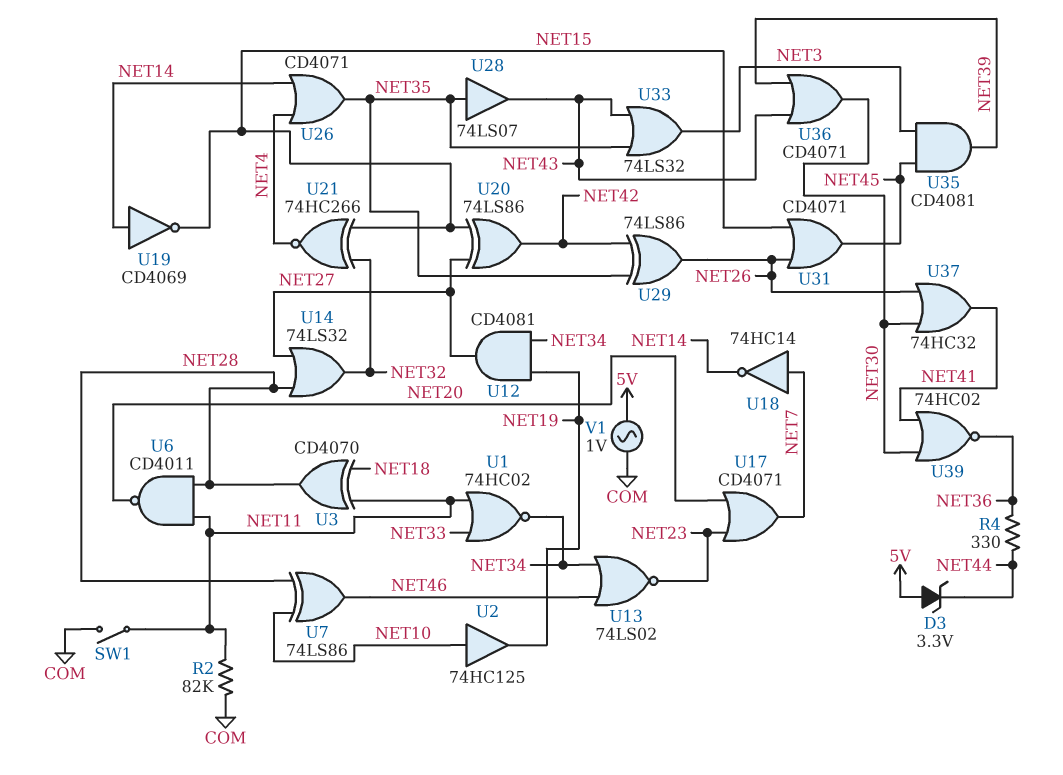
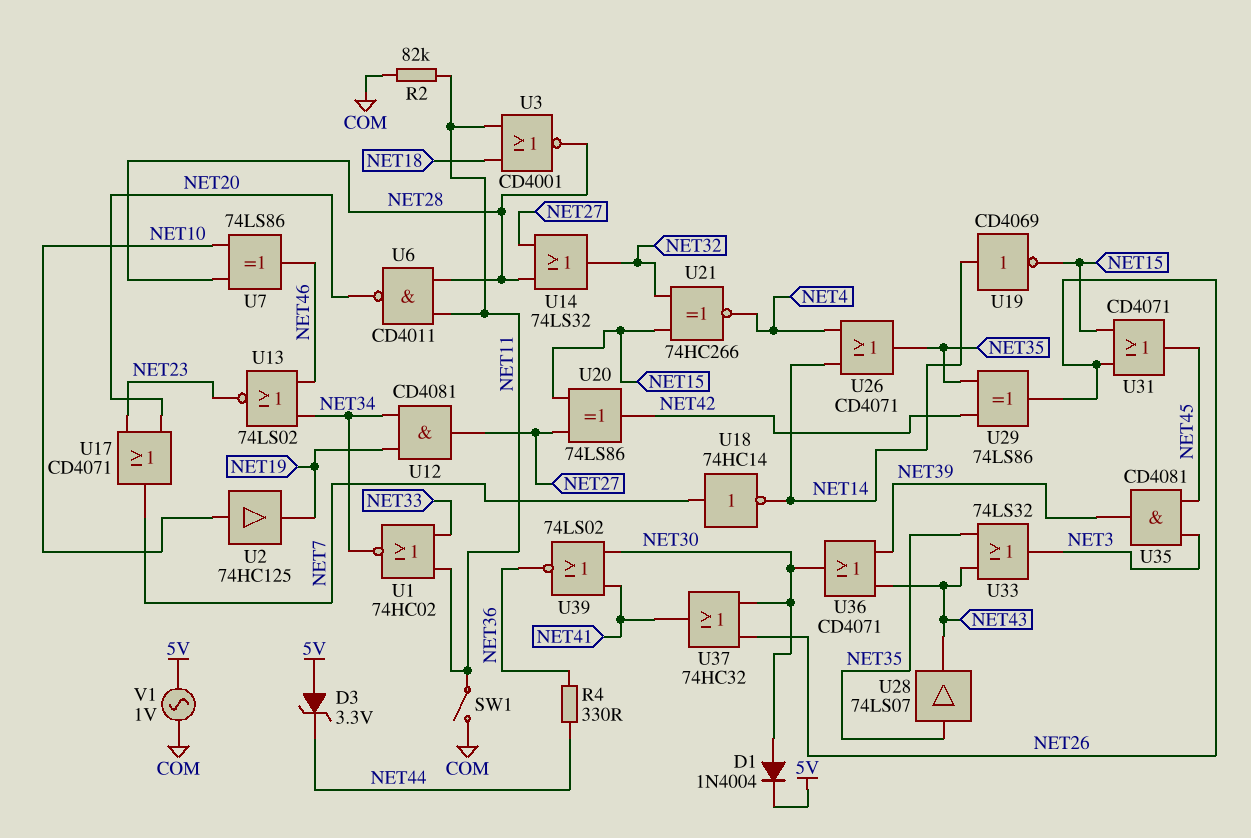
D1: none -> diode 1N4004 (A NET30, K 5V)
U3: XOR CD4070 (in NET11, in NET18, out NET28) -> NOR CD4001 (in NET11, in NET18, out NET28)
U39: NOR 74HC02 (in NET30, in NET41, out NET36) -> NOR 74LS02 (in NET30, in NET41, out NET36)

